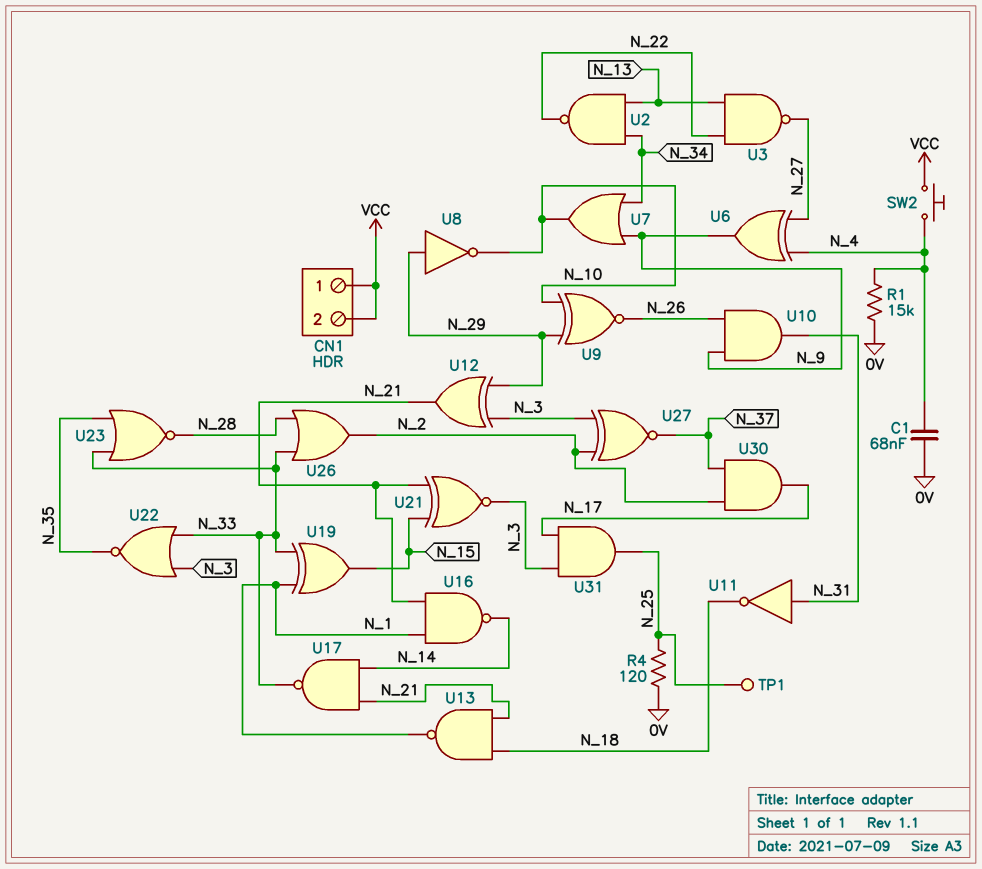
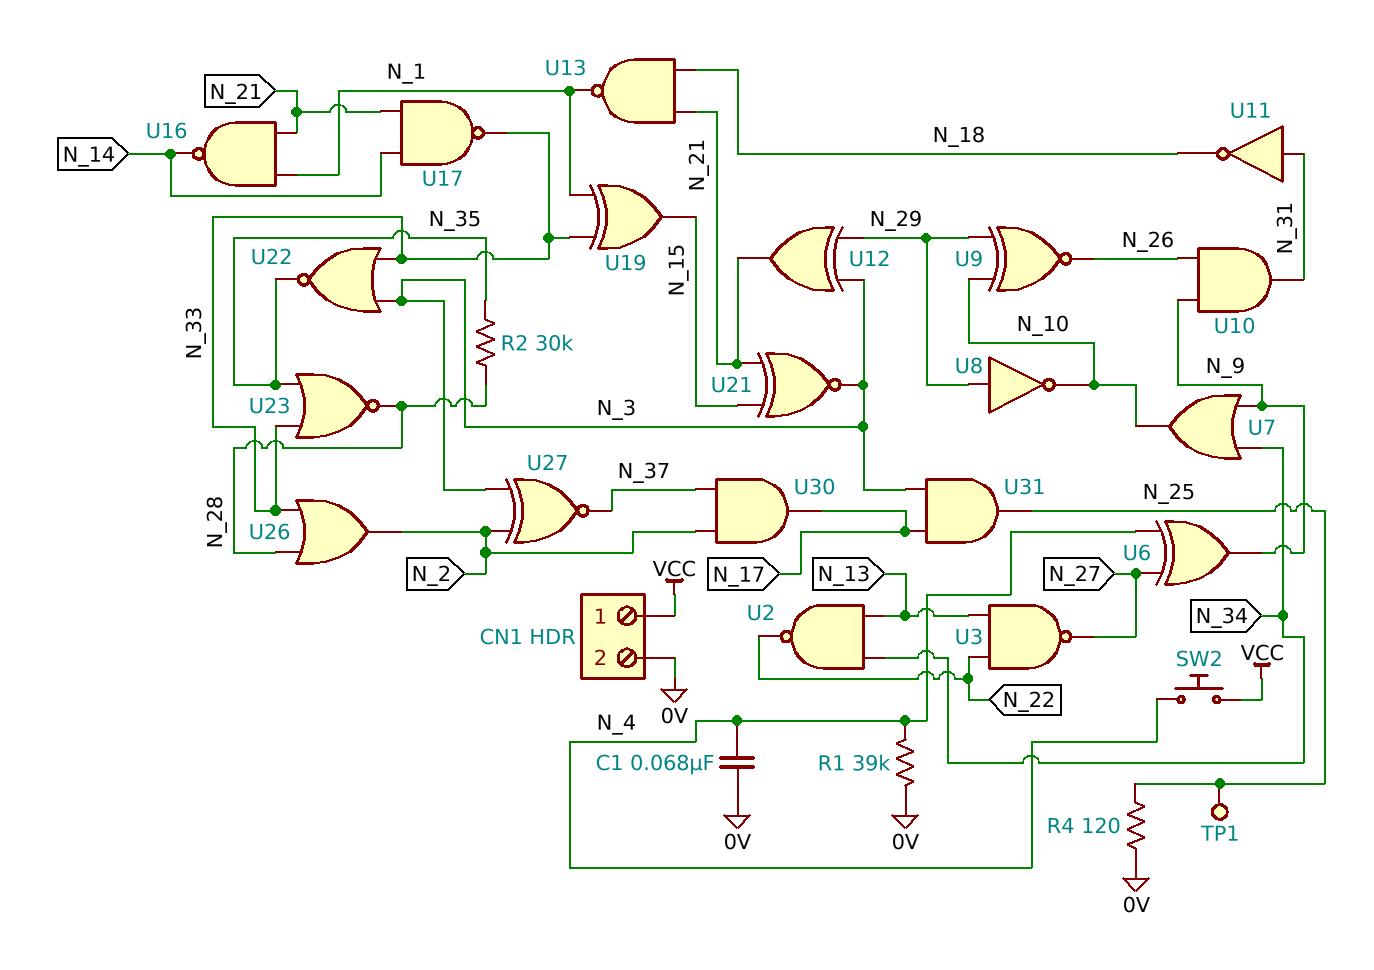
CN1 pin 2: VCC -> 0V
R1: 15k (0V, N_4) -> 39k (0V, N_4)
R2: none -> 30k (N_28, N_35)

